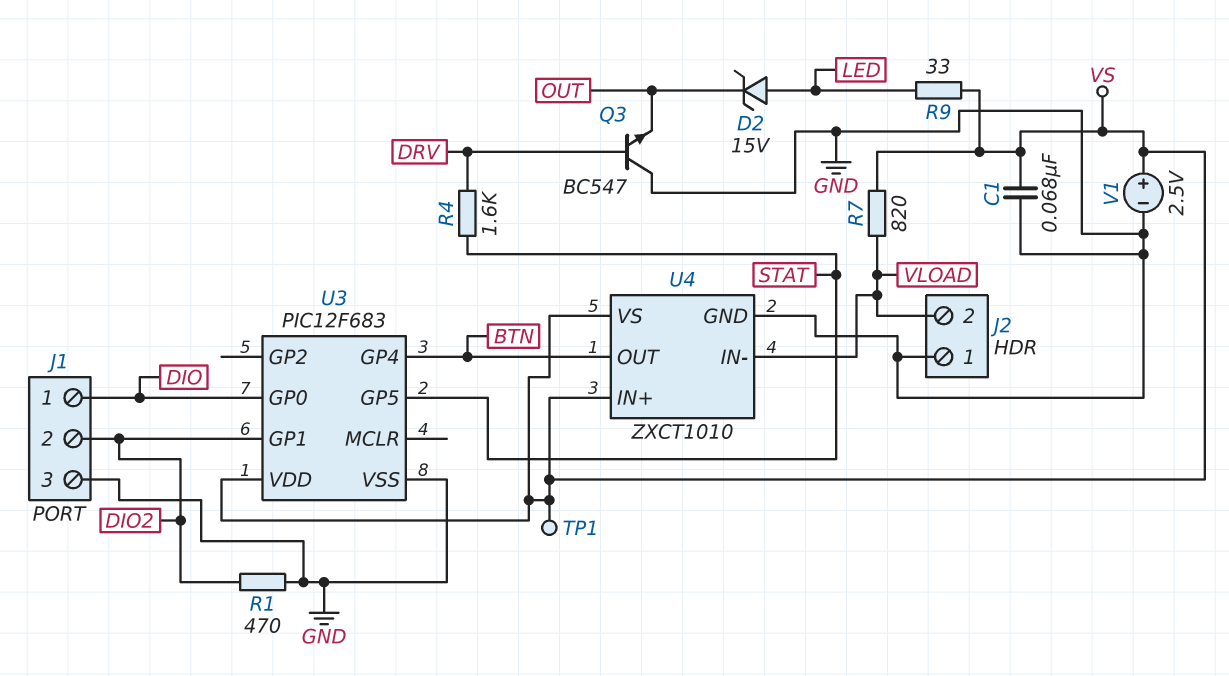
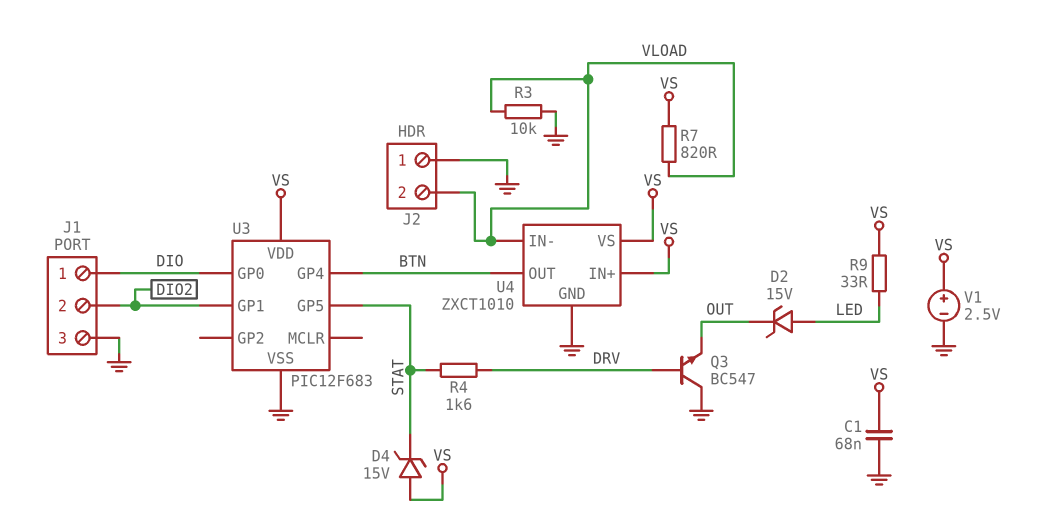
D4: none -> zener 15V (A VS, K STAT)
R1: 470 (DIO2, GND) -> none
R3: none -> 10k (GND, VLOAD)
TP1: test point (VS) -> none

